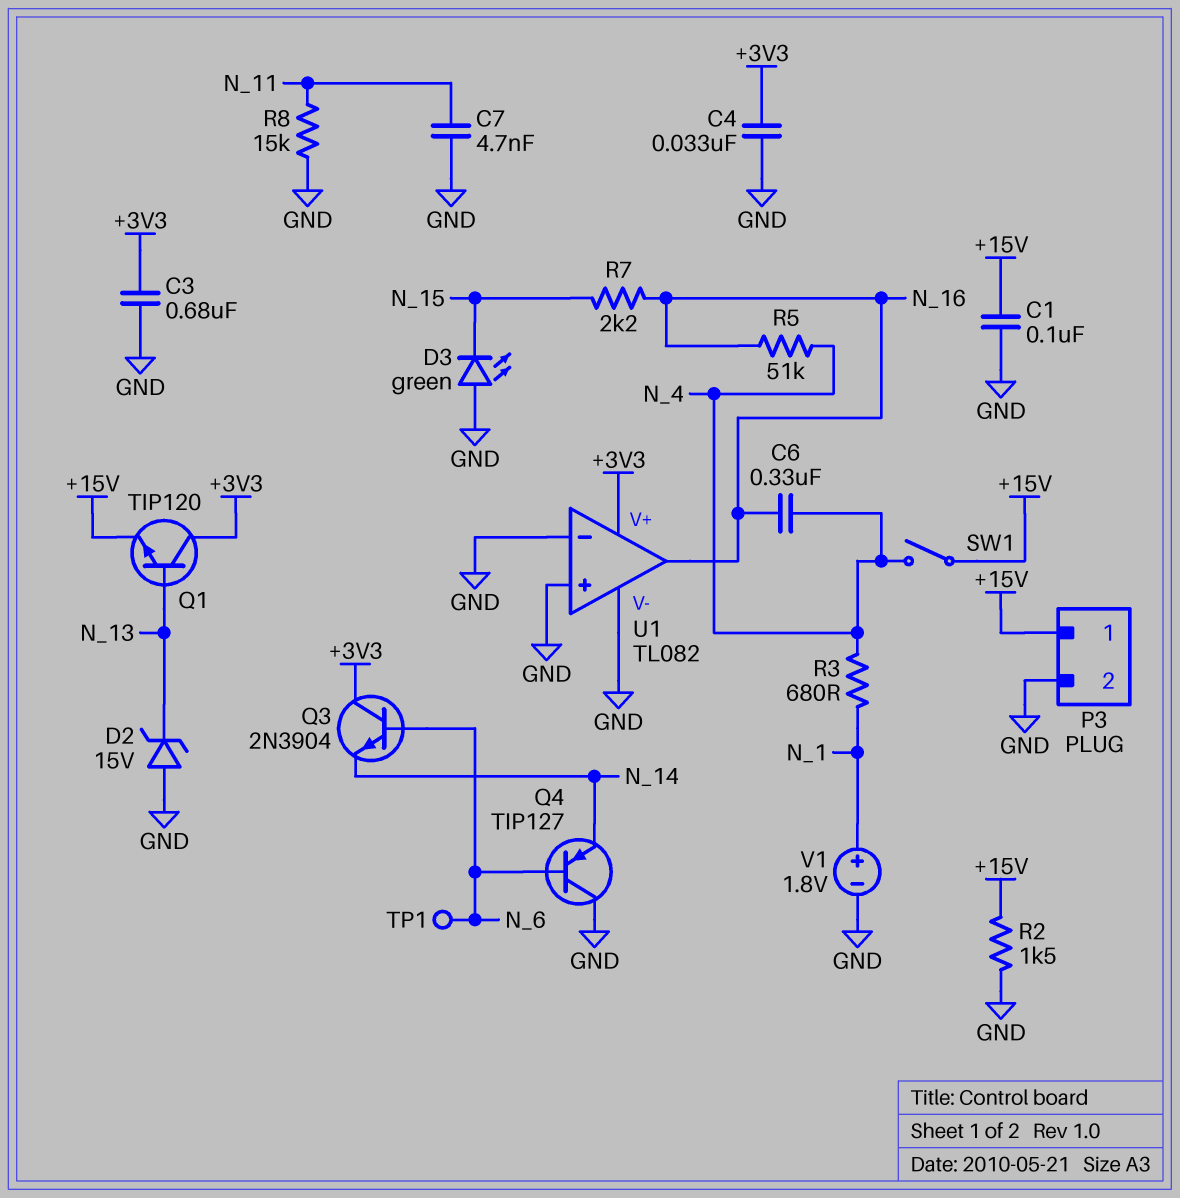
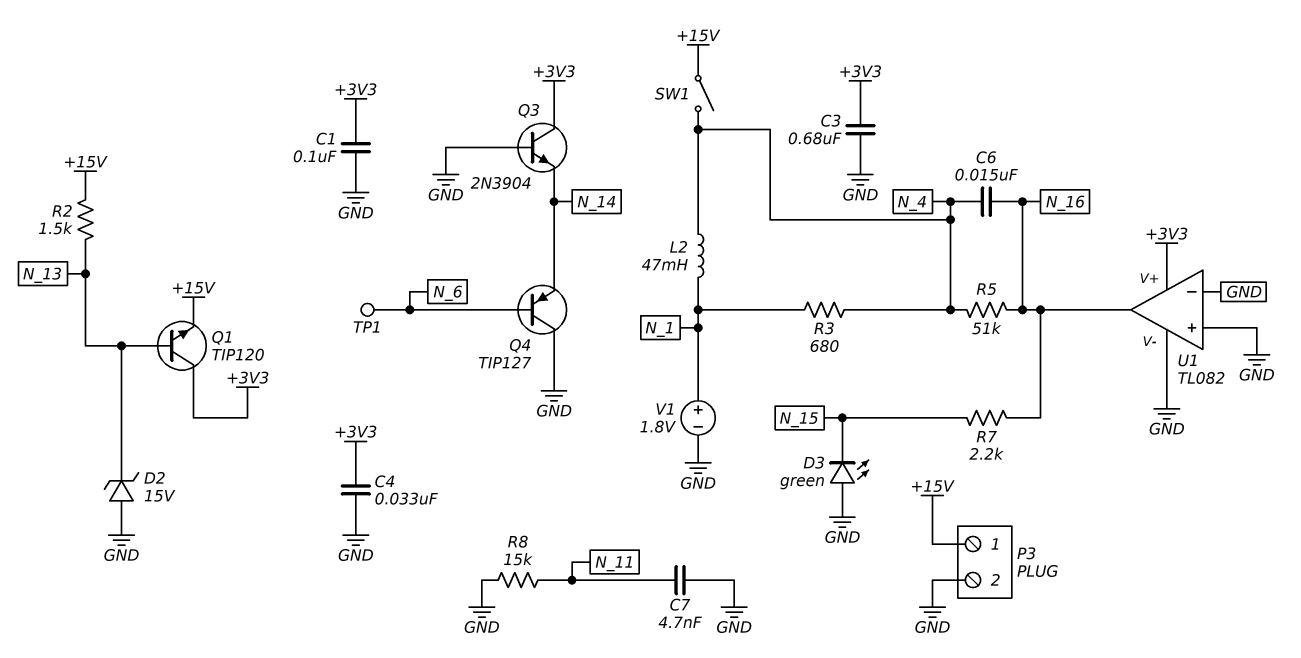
C1: 100nF (+15V, GND) -> 100nF (+3V3, GND)
C6: 330nF (N_4, N_16) -> 15nF (N_4, N_16)
L2: none -> 47mH (N_1, N_4)
Q3: NPN 2N3904 (B N_6, C +3V3, E N_14) -> NPN 2N3904 (B GND, C +3V3, E N_14)
R2: 1.5k (+15V, GND) -> 1.5k (+15V, N_13)

